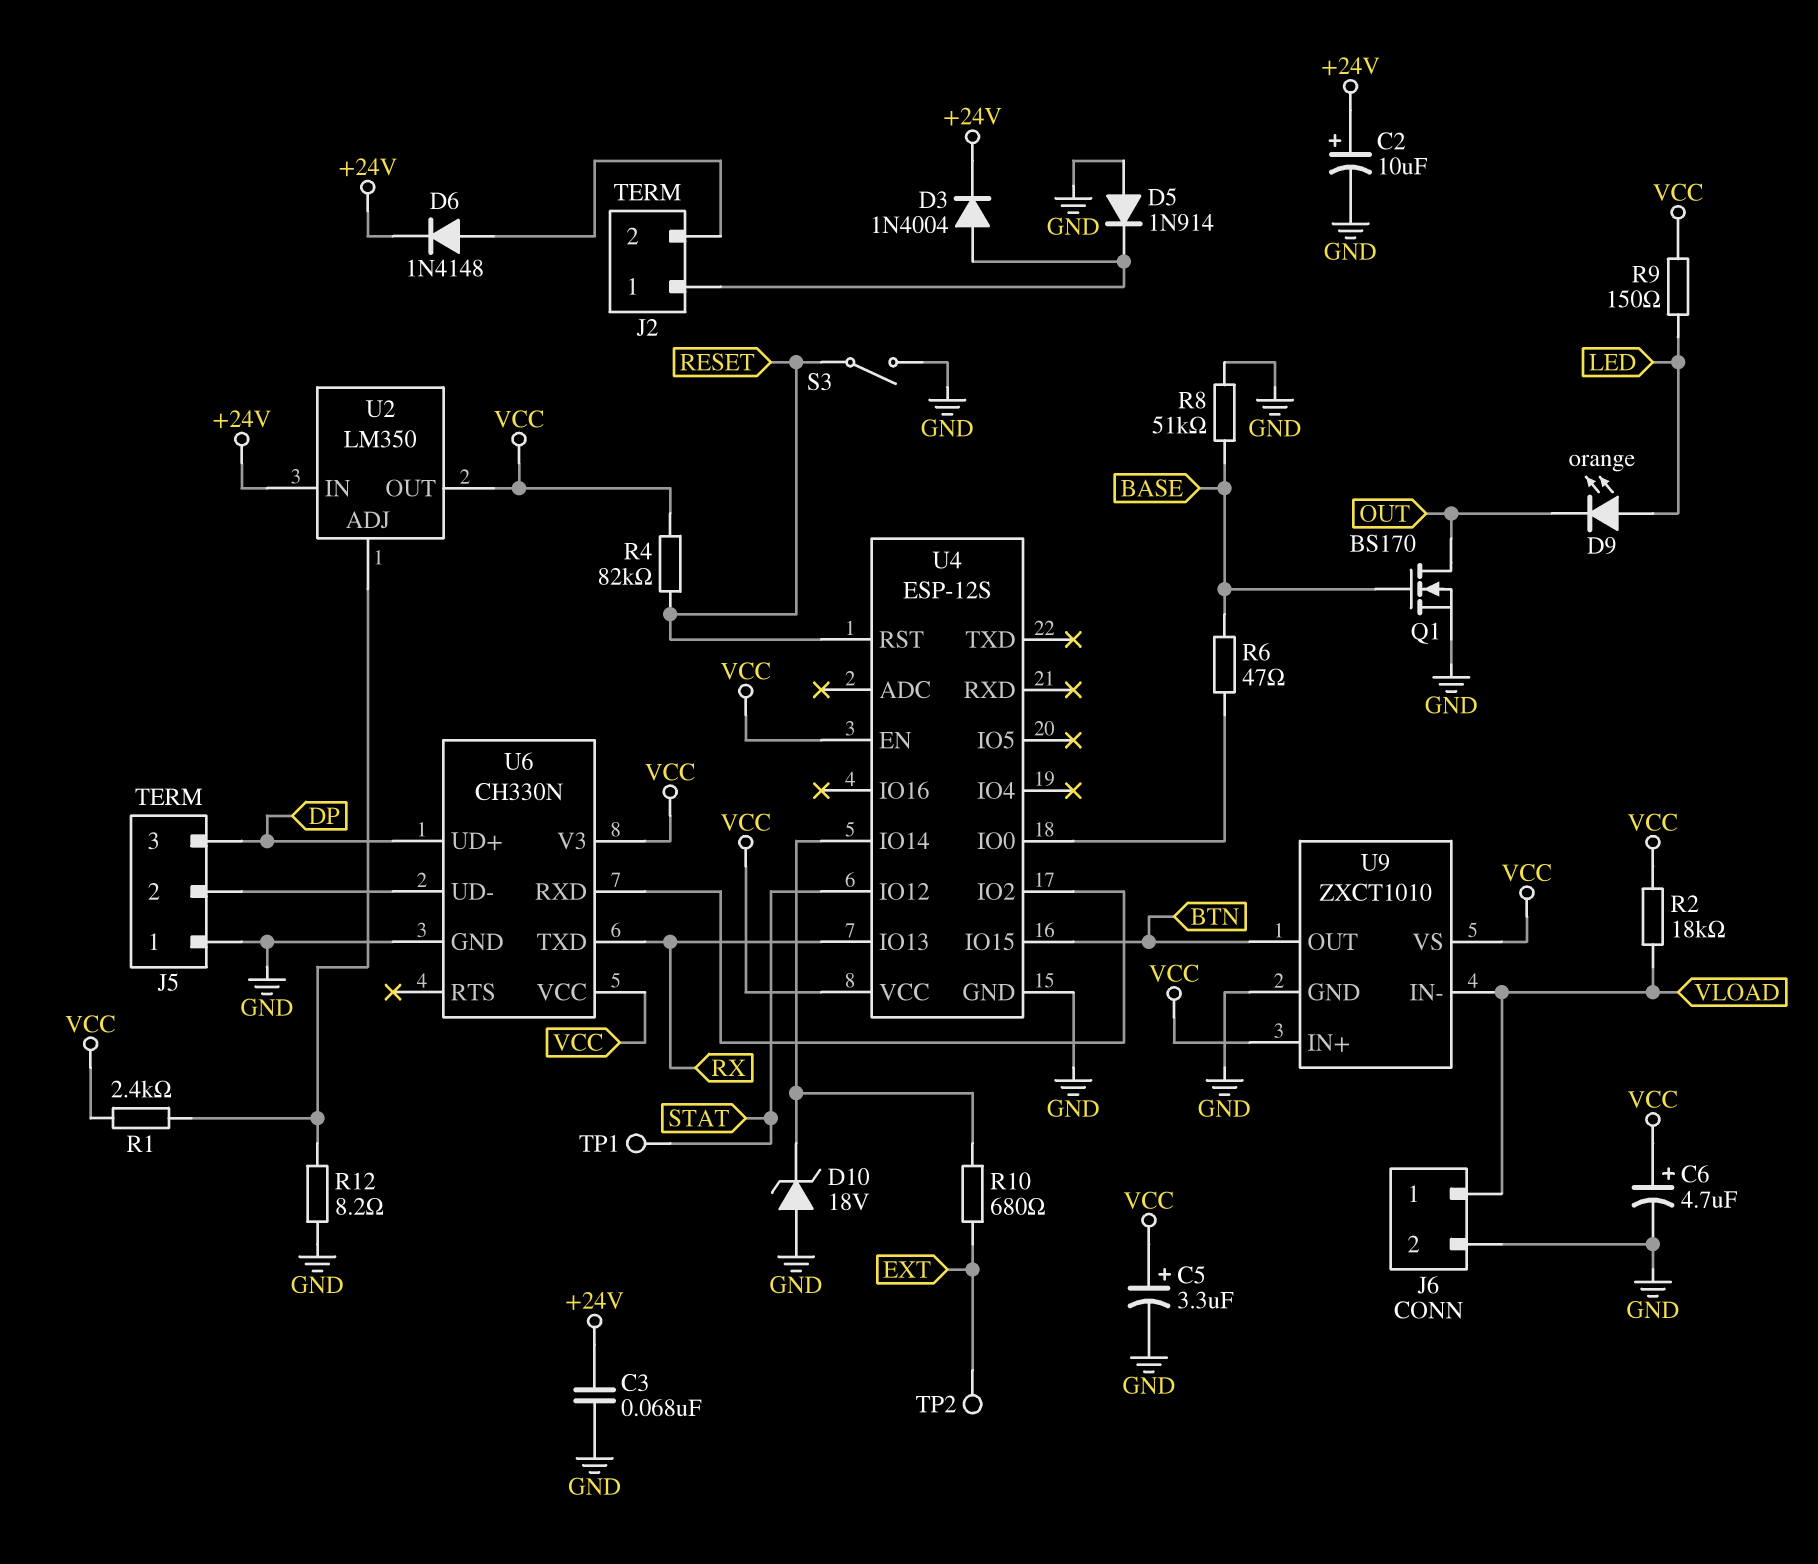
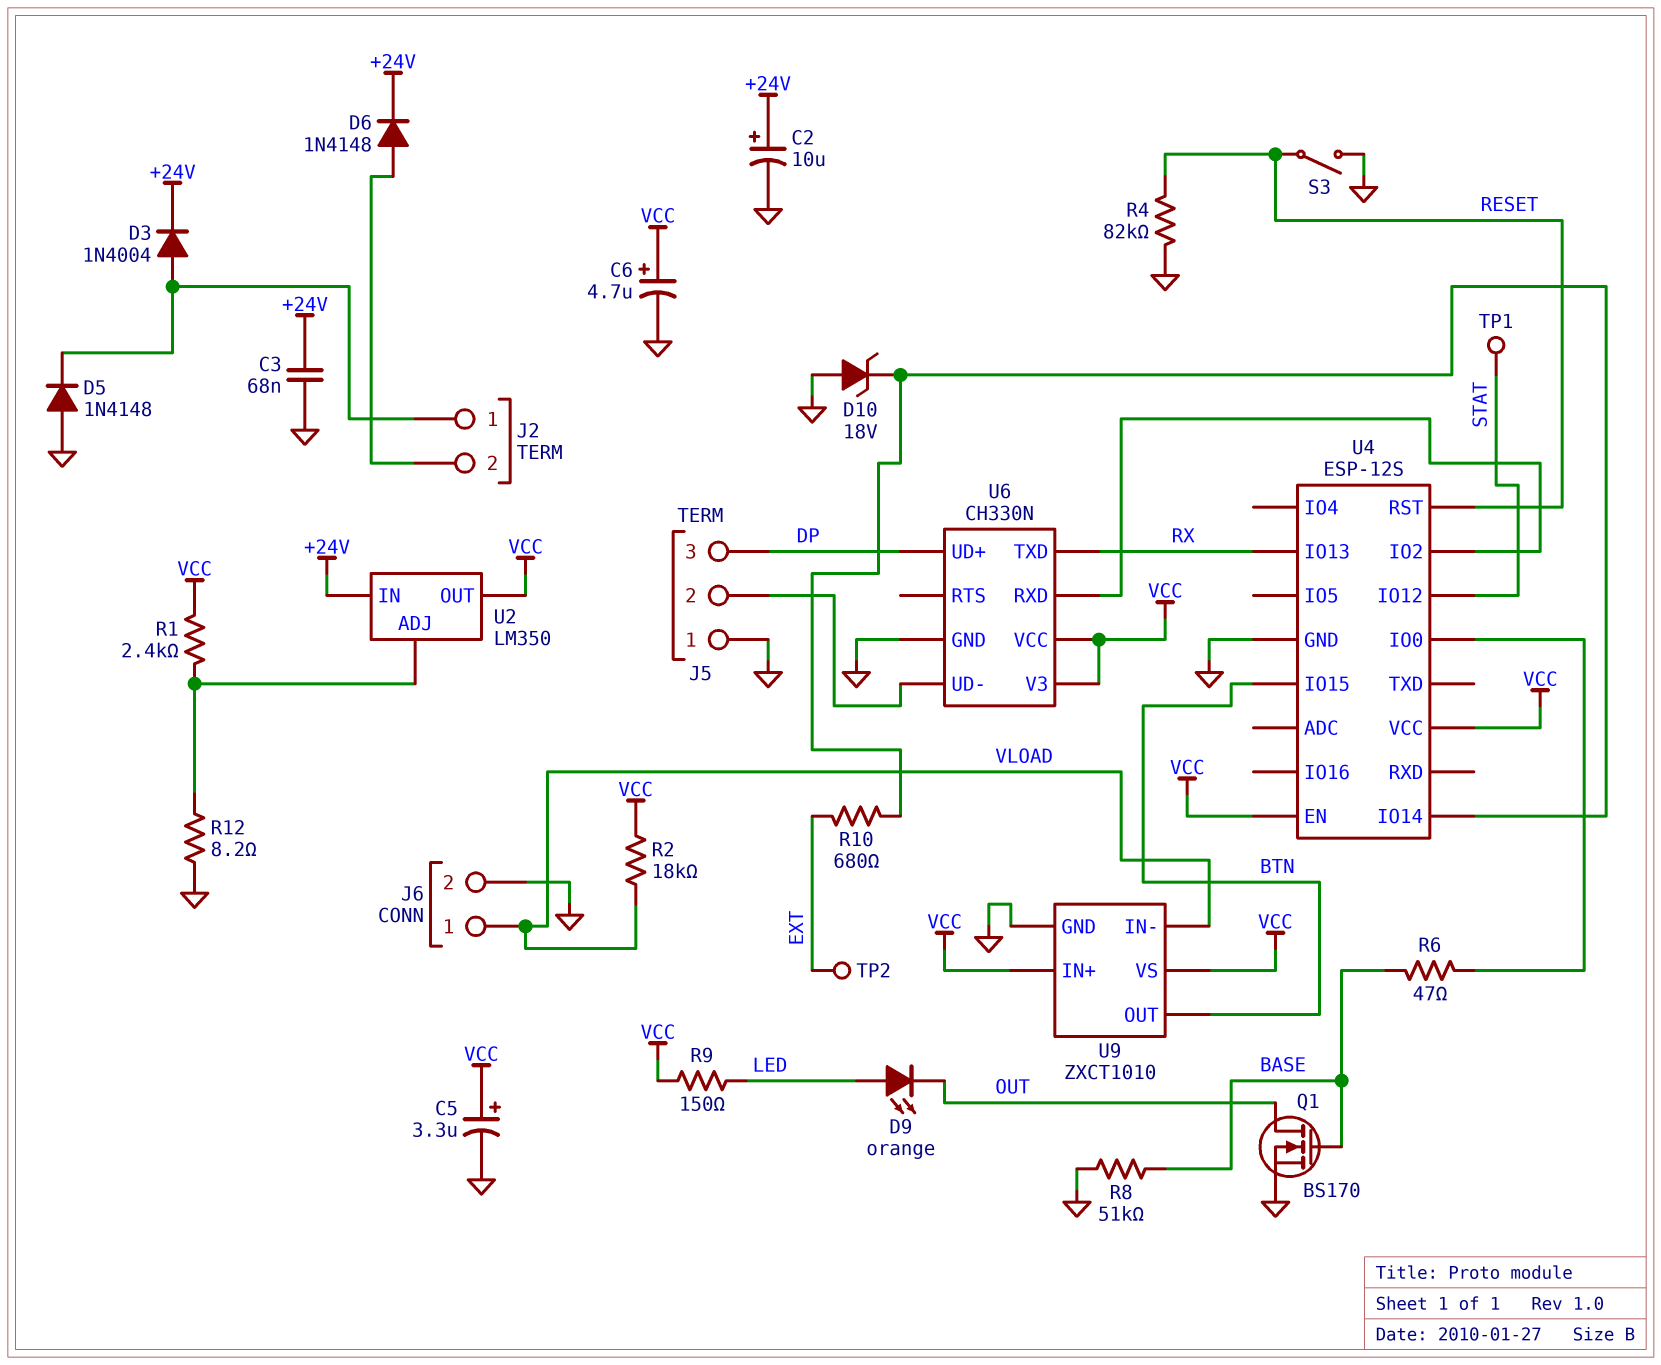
D5: diode 1N914 (A GND, K J2/1) -> diode 1N4148 (A GND, K J2/1)
R4: 82k (RESET, VCC) -> 82k (GND, RESET)

